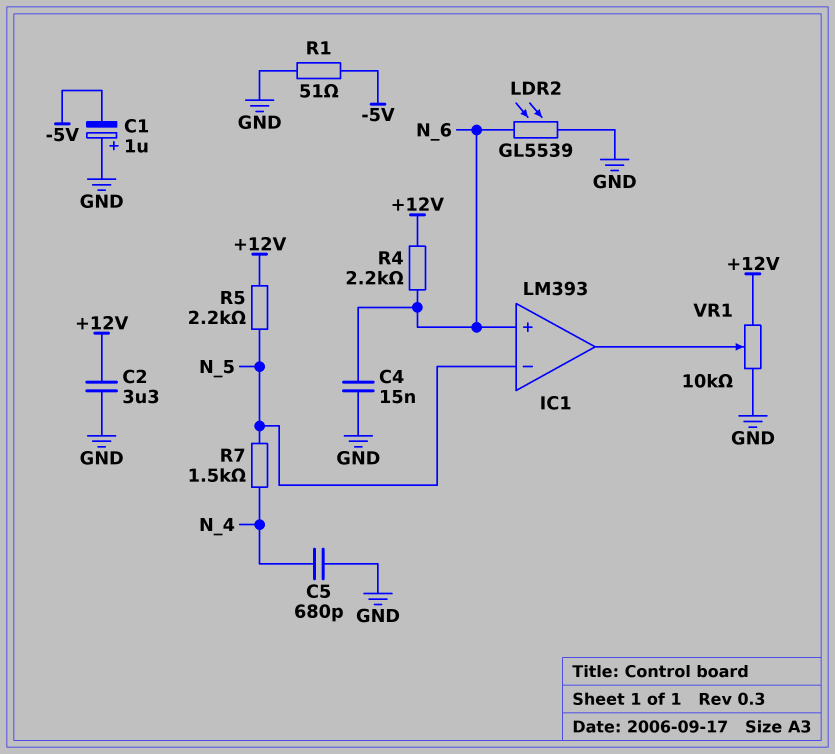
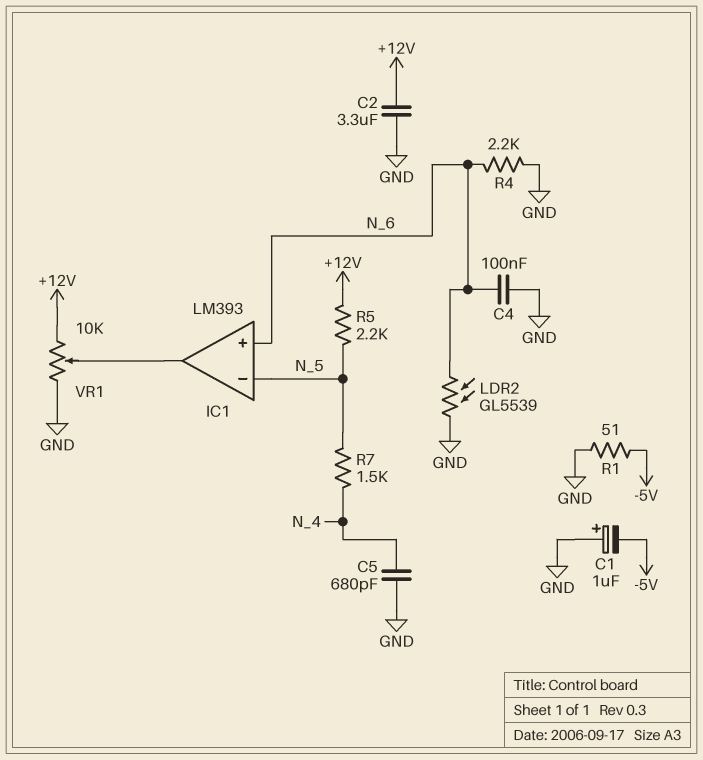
C4: 15nF (GND, N_6) -> 100nF (GND, N_6)
R4: 2.2k (+12V, N_6) -> 2.2k (GND, N_6)

